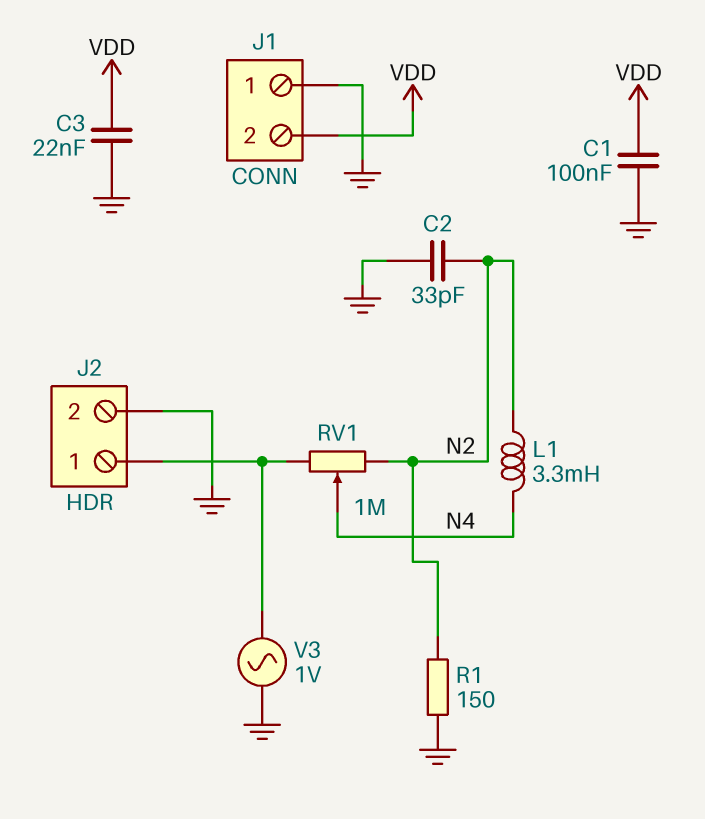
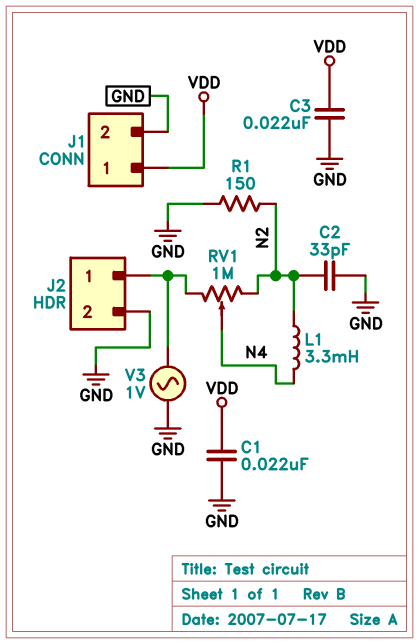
C1: 100nF (GND, VDD) -> 22nF (GND, VDD)
J1 pin 1: GND -> VDD
J1 pin 2: VDD -> GND

